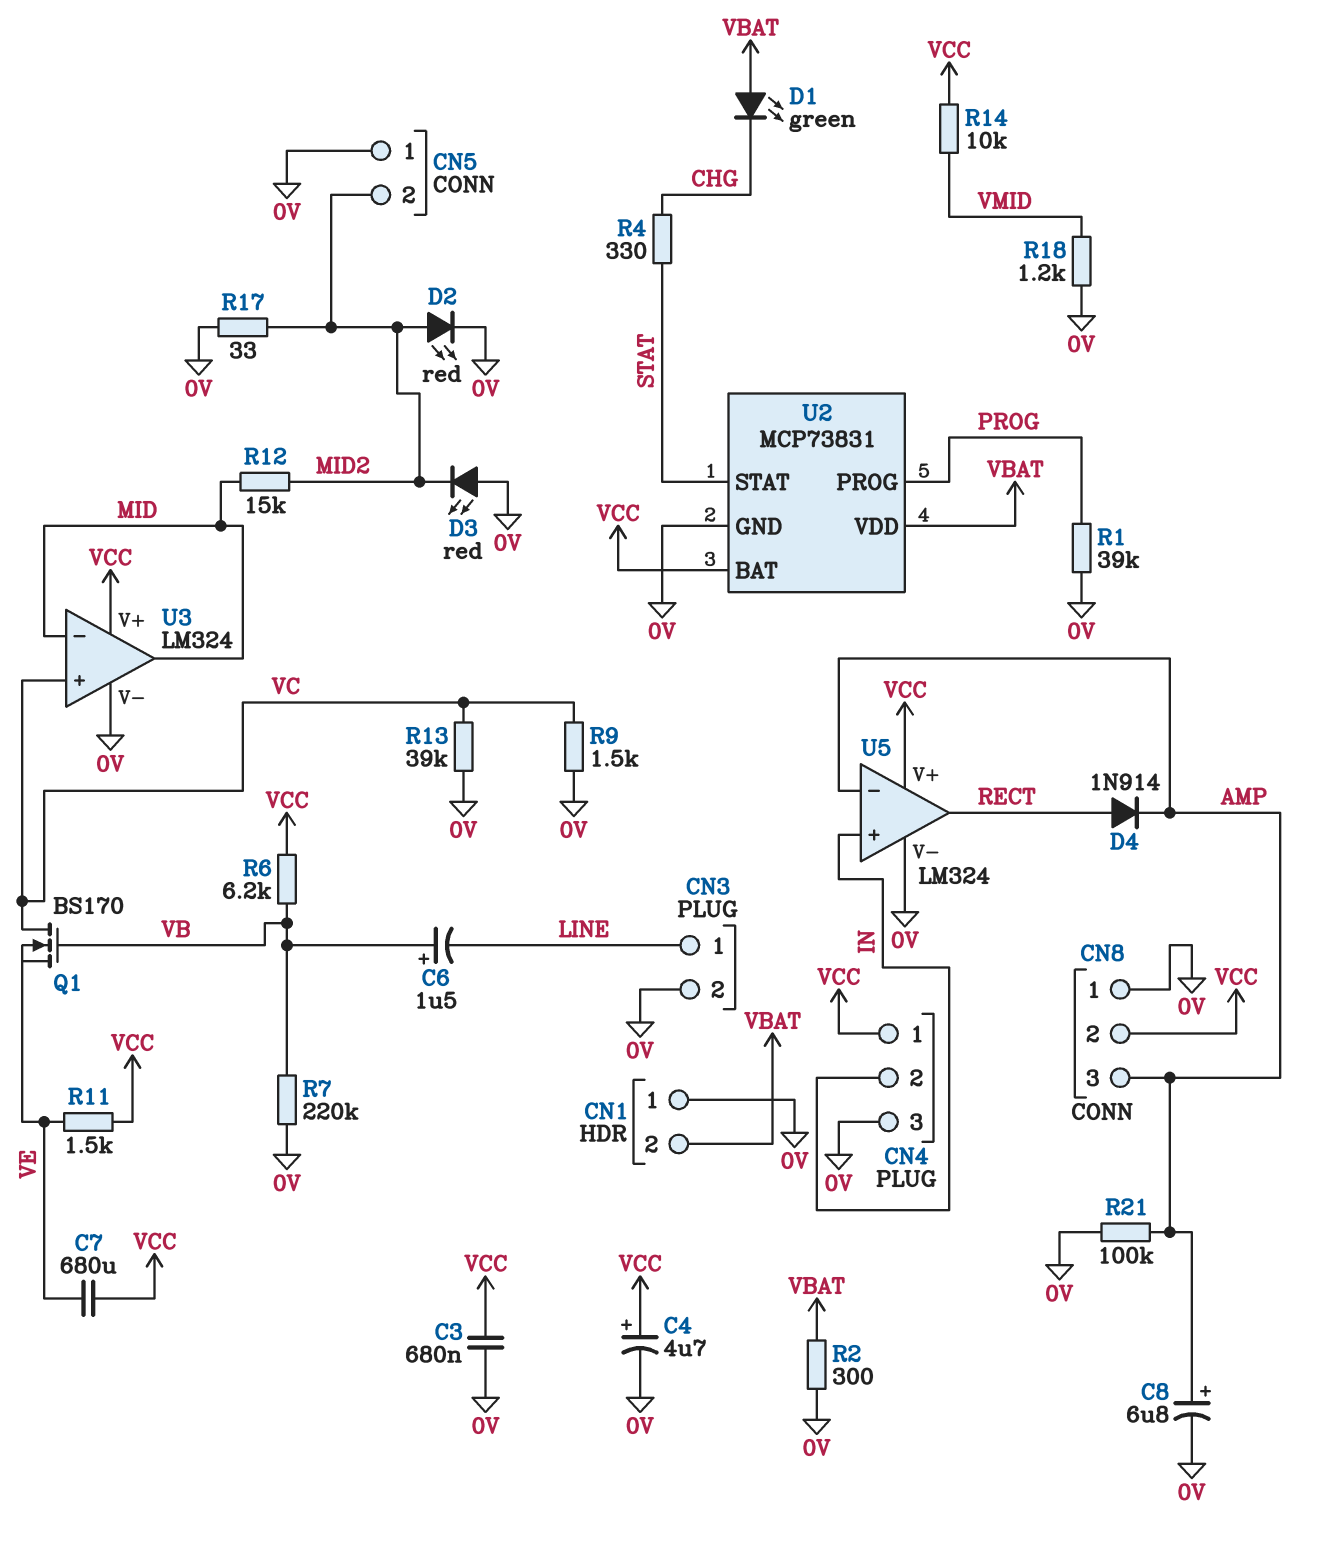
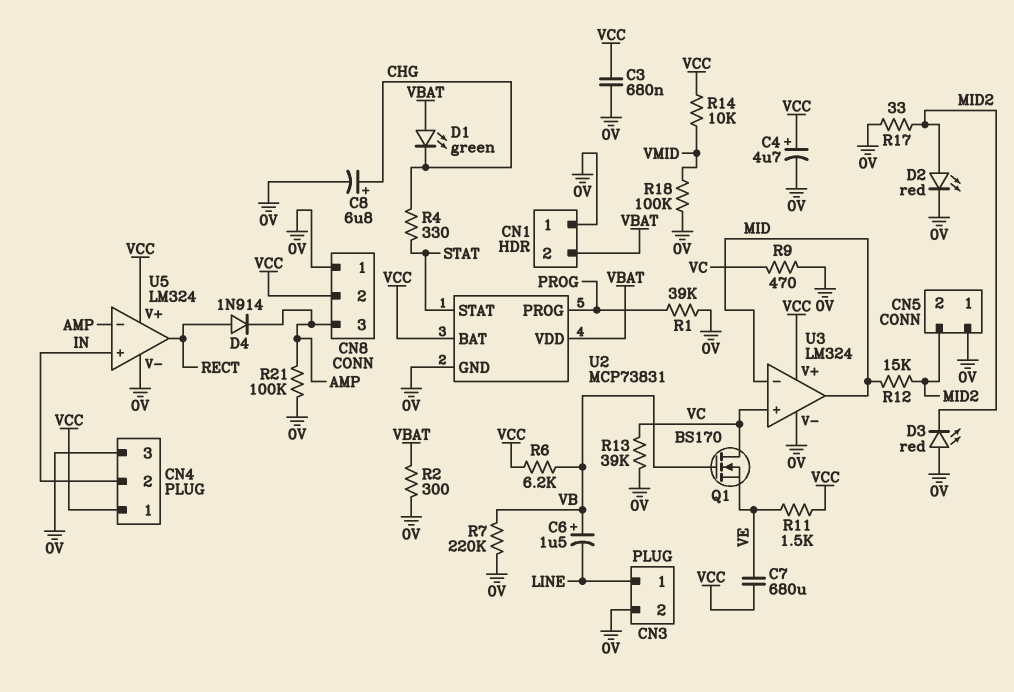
C8: 6.8uF (plus AMP, minus 0V) -> 6.8uF (plus CHG, minus 0V)
R9: 1.5k (0V, VC) -> 470 (0V, VC)
R18: 1.2k (0V, VMID) -> 100k (0V, VMID)

